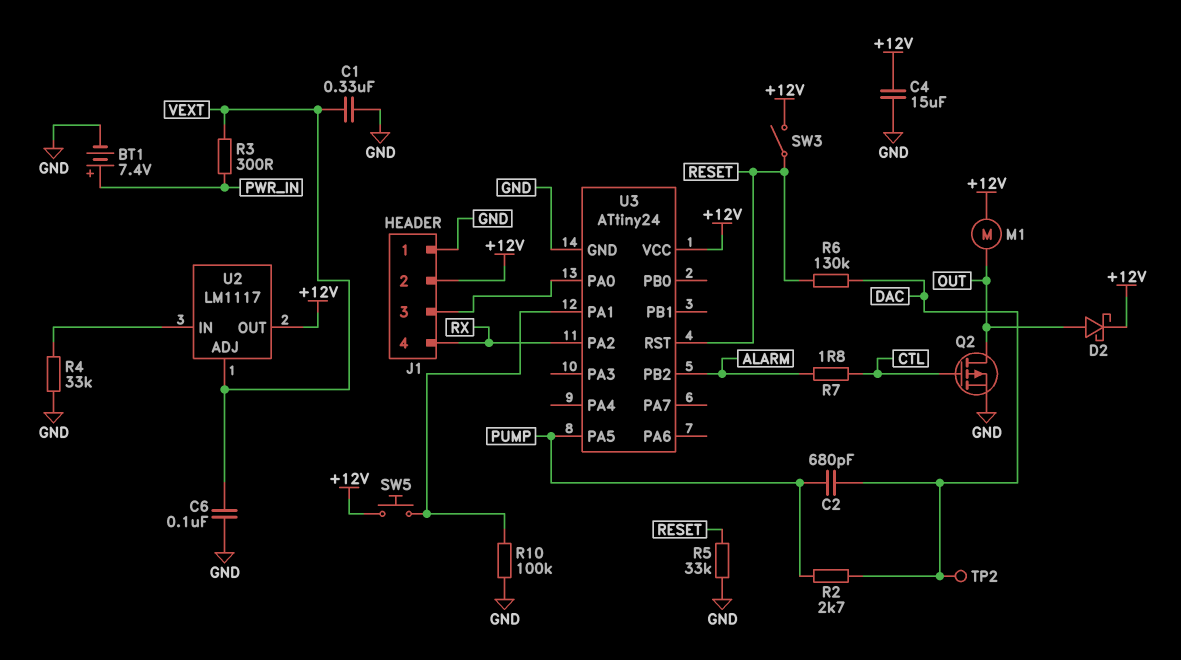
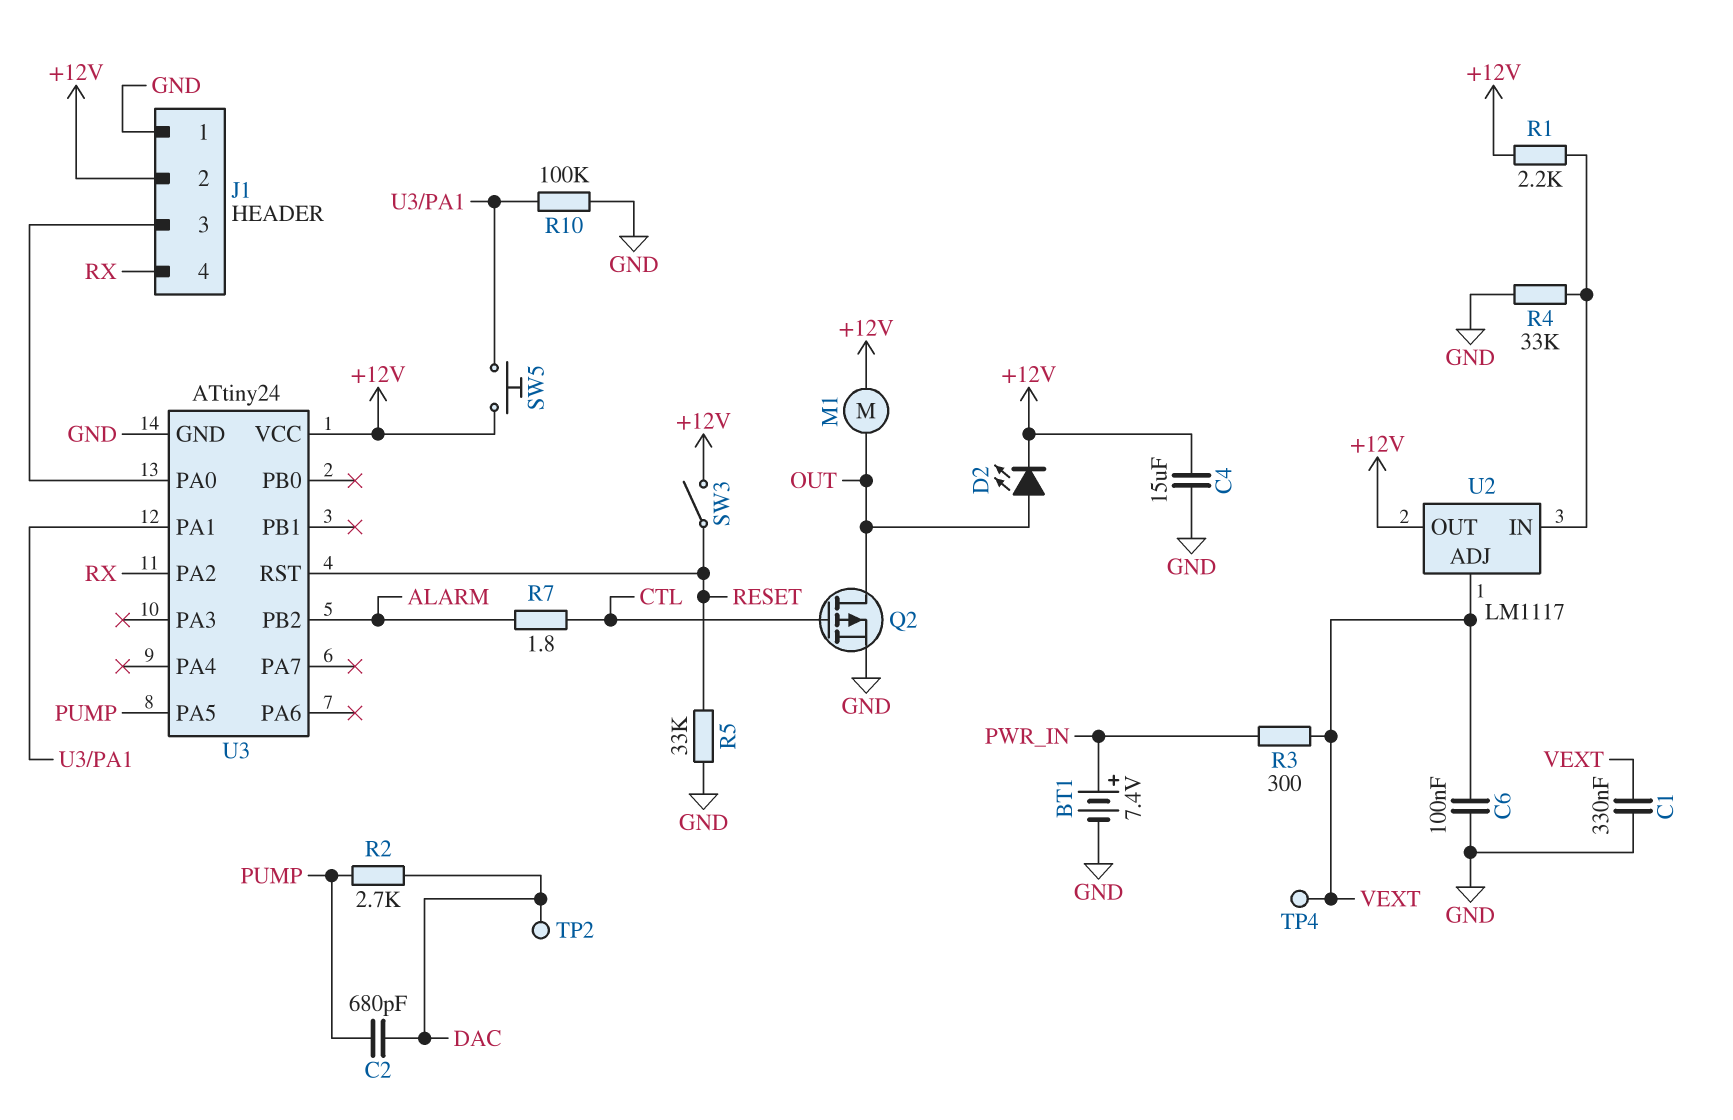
D2: schottky (A OUT, K +12V) -> LED (A OUT, K +12V)
R1: none -> 2.2k (+12V, U2/IN)
R6: 130k (DAC, RESET) -> none
TP4: none -> test point (VEXT)

